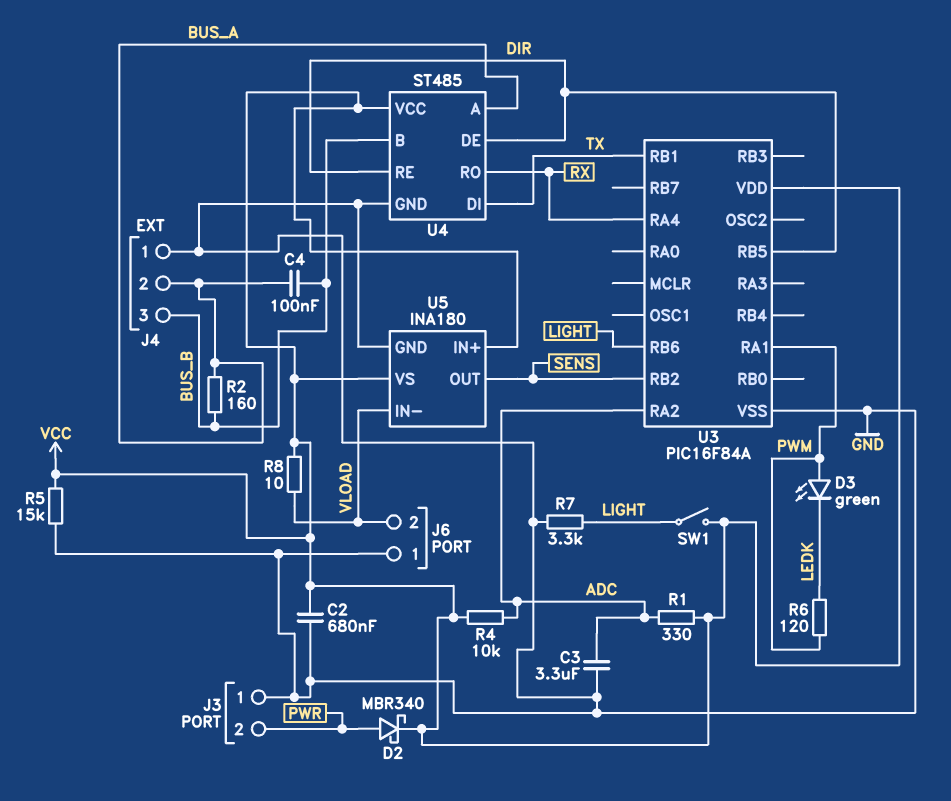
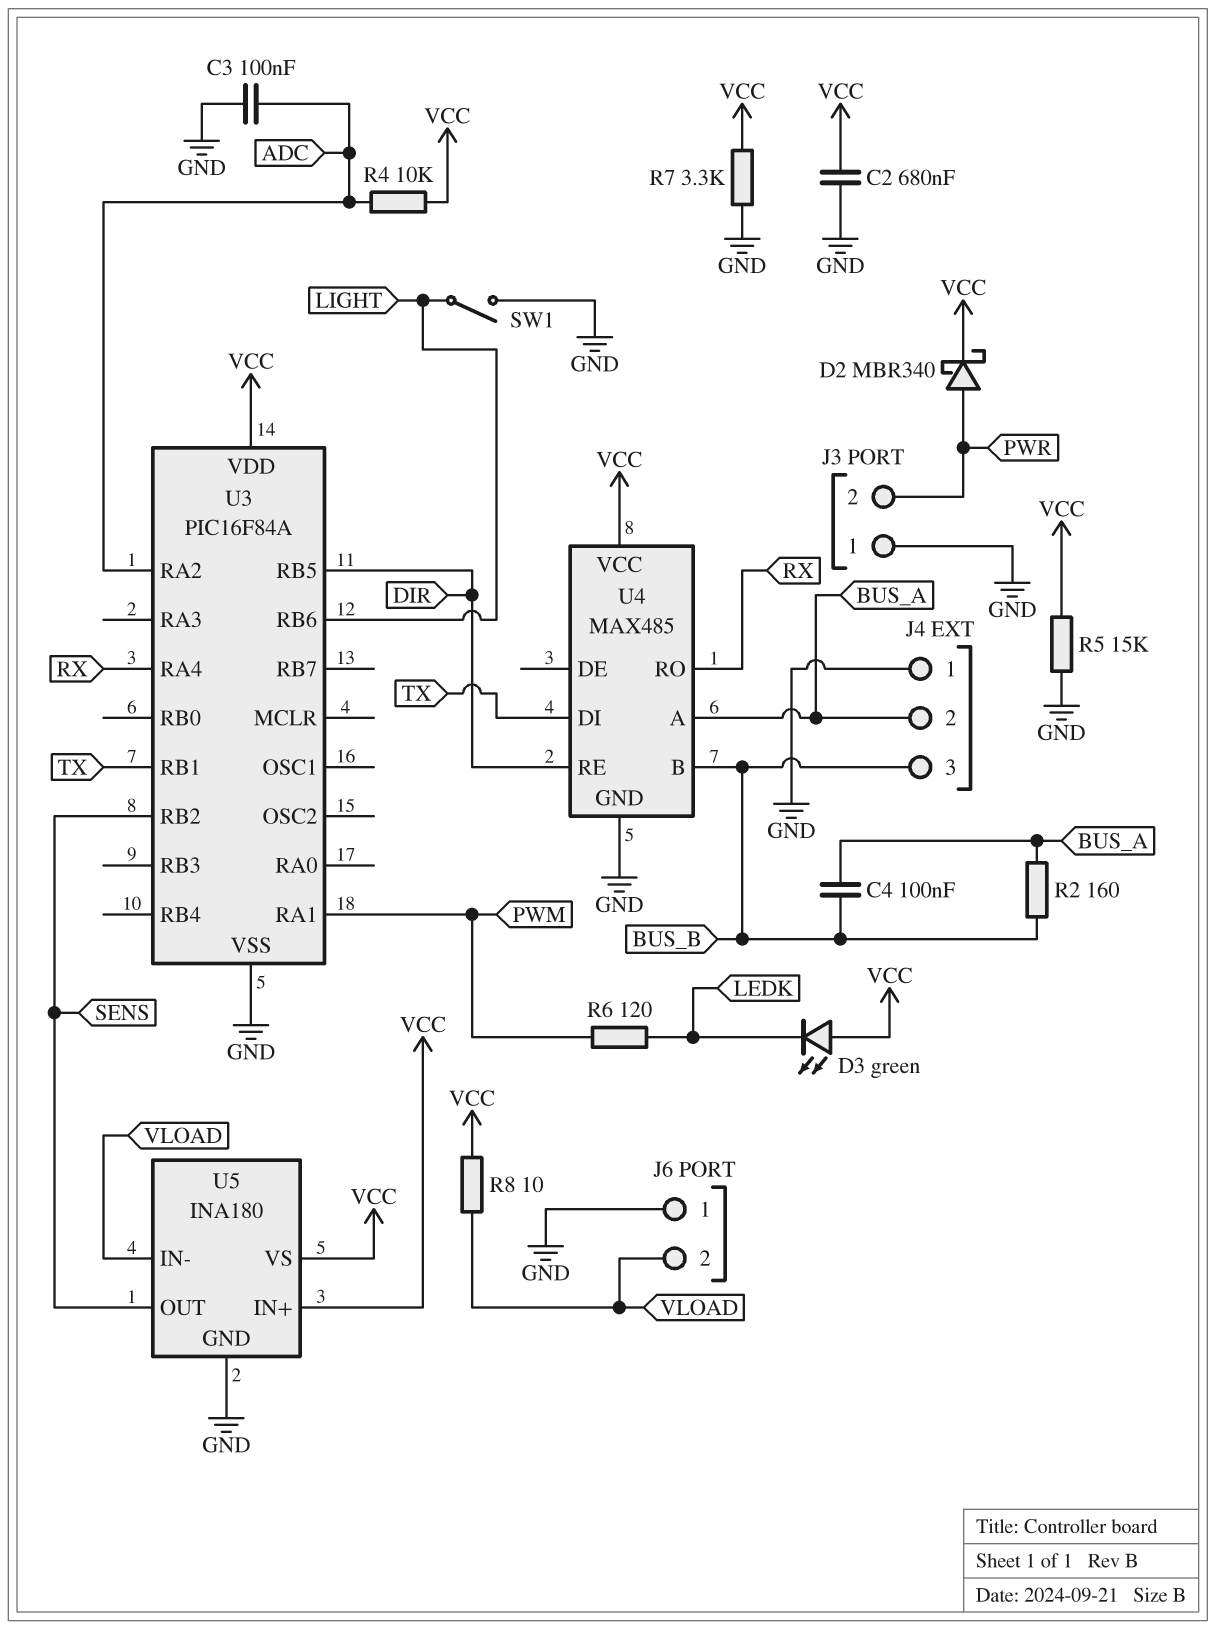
C3: 3.3uF (ADC, GND) -> 100nF (ADC, GND)
D3: LED green (A PWM, K LEDK) -> LED green (A VCC, K LEDK)
R1: 330 (ADC, VCC) -> none
R7: 3.3k (GND, LIGHT) -> 3.3k (GND, VCC)
SW1: switch (LIGHT, VCC) -> switch (GND, LIGHT)
U4: ST485 -> MAX485
U4 pin DE: DIR -> none

